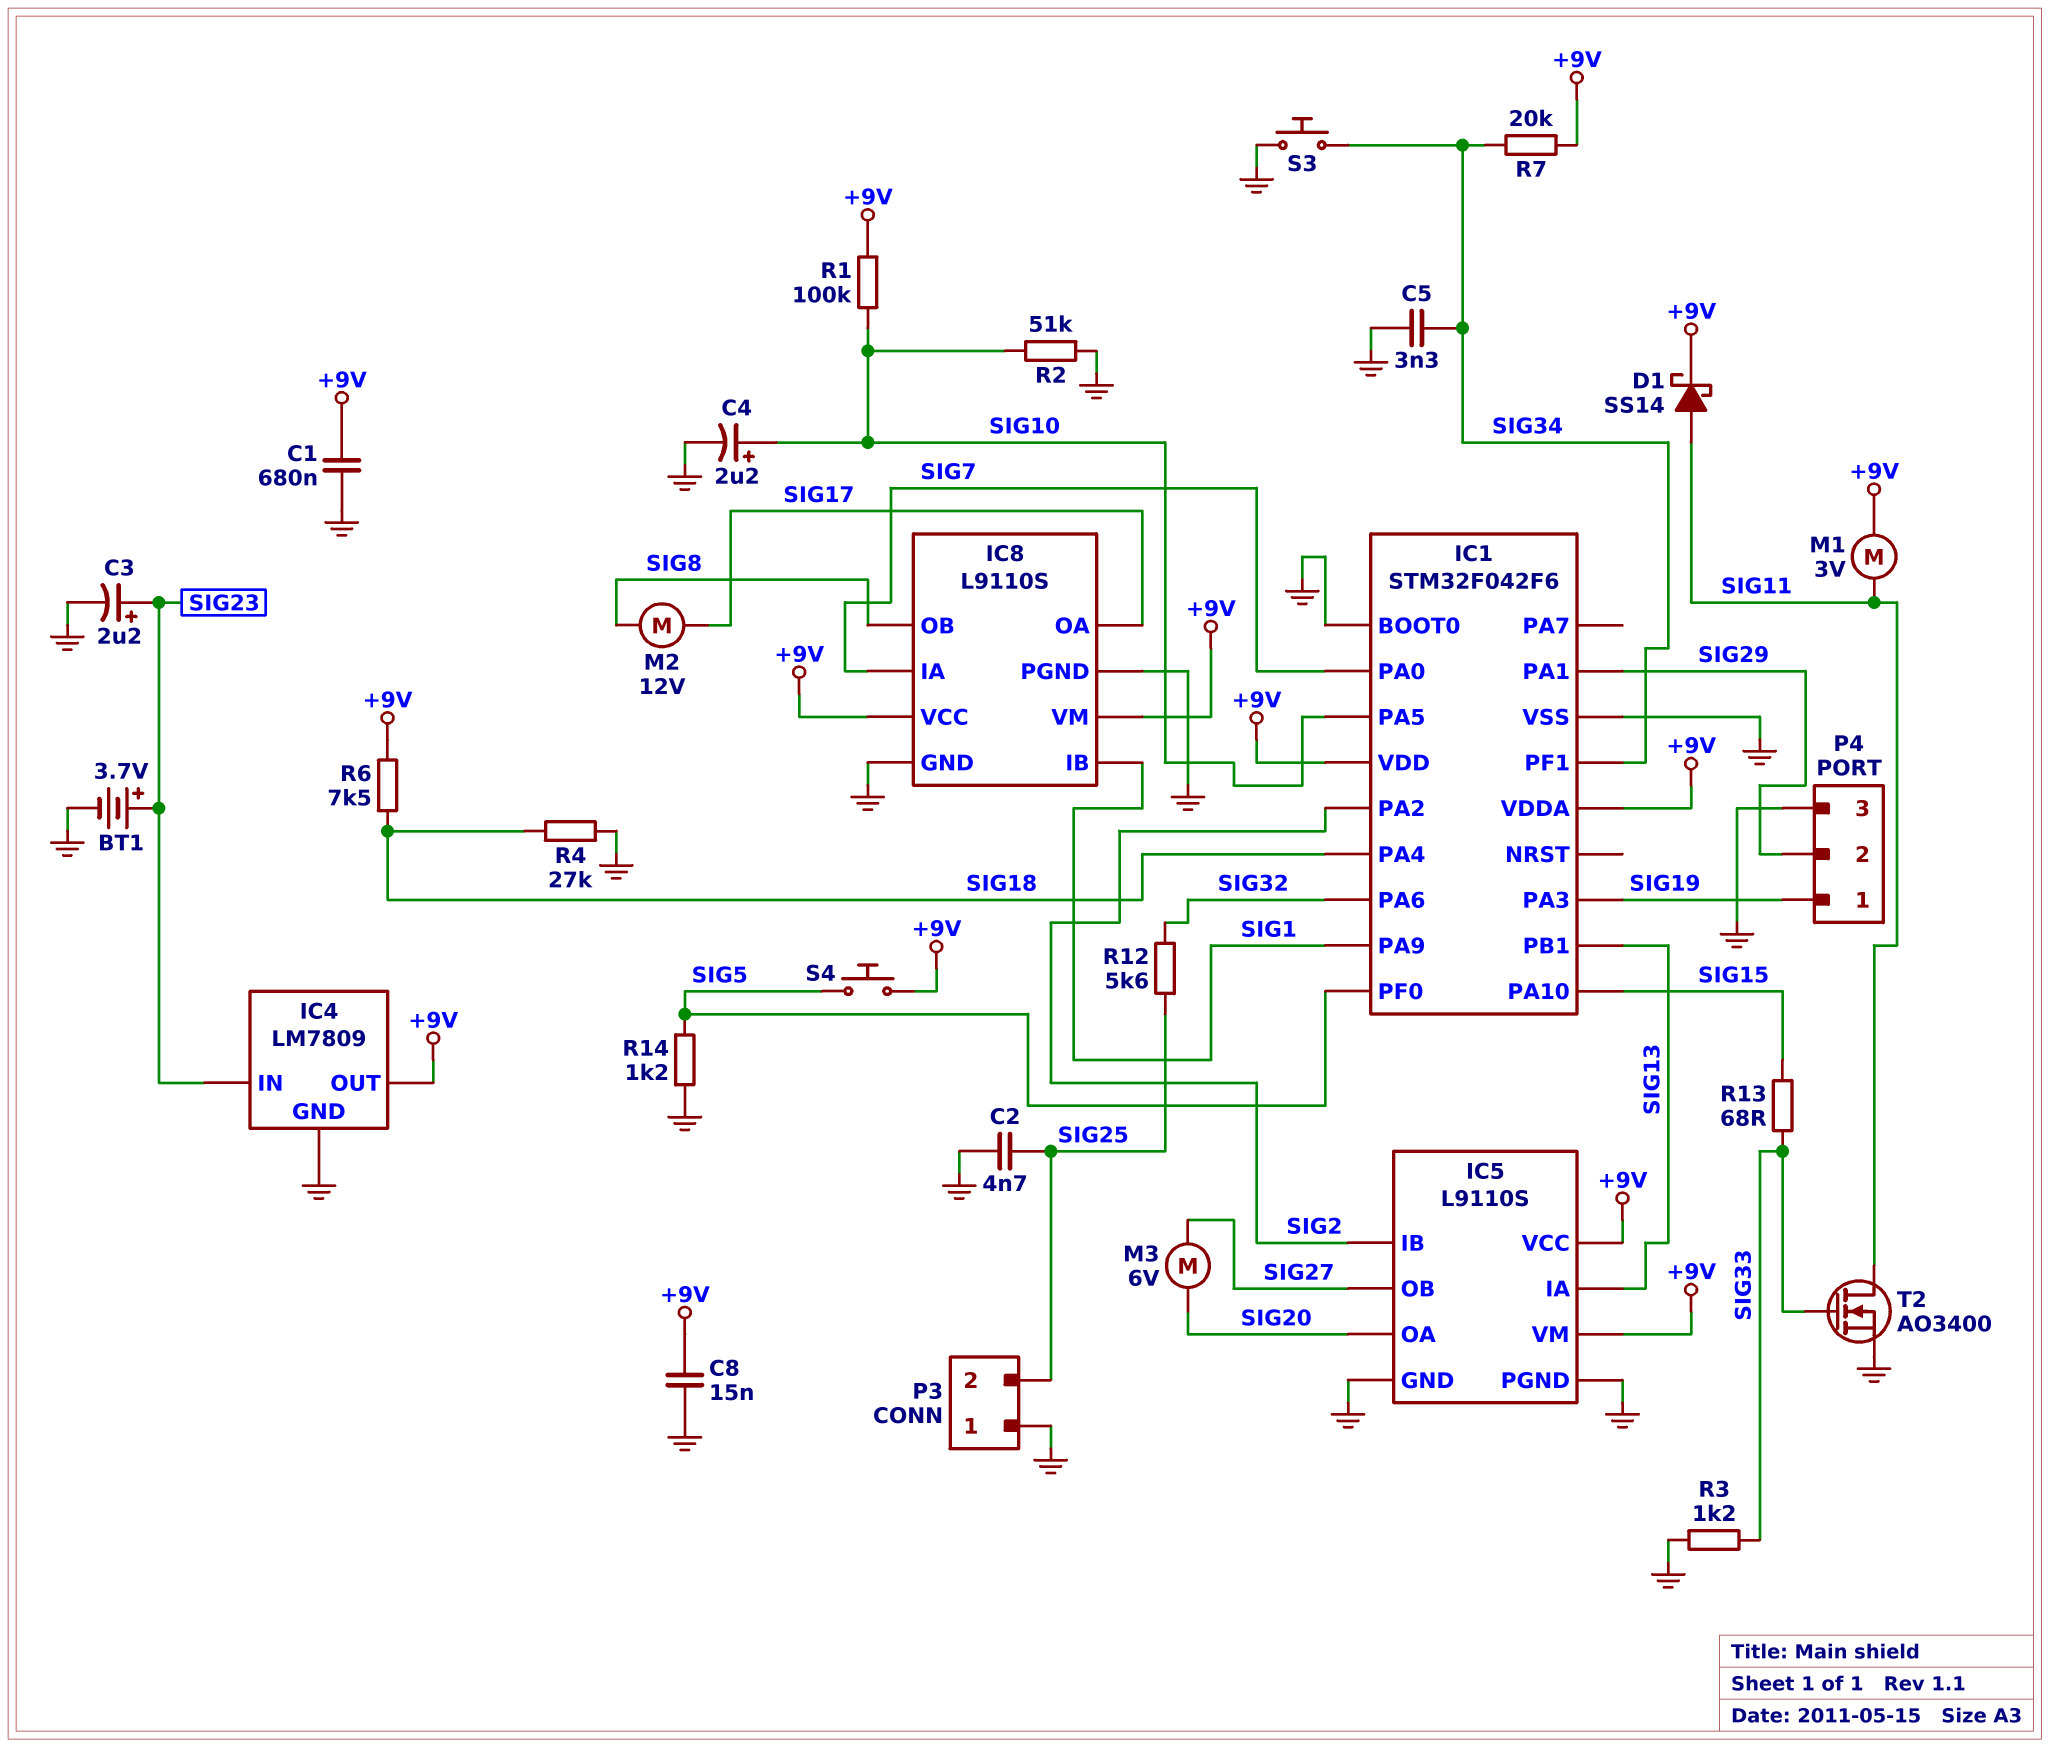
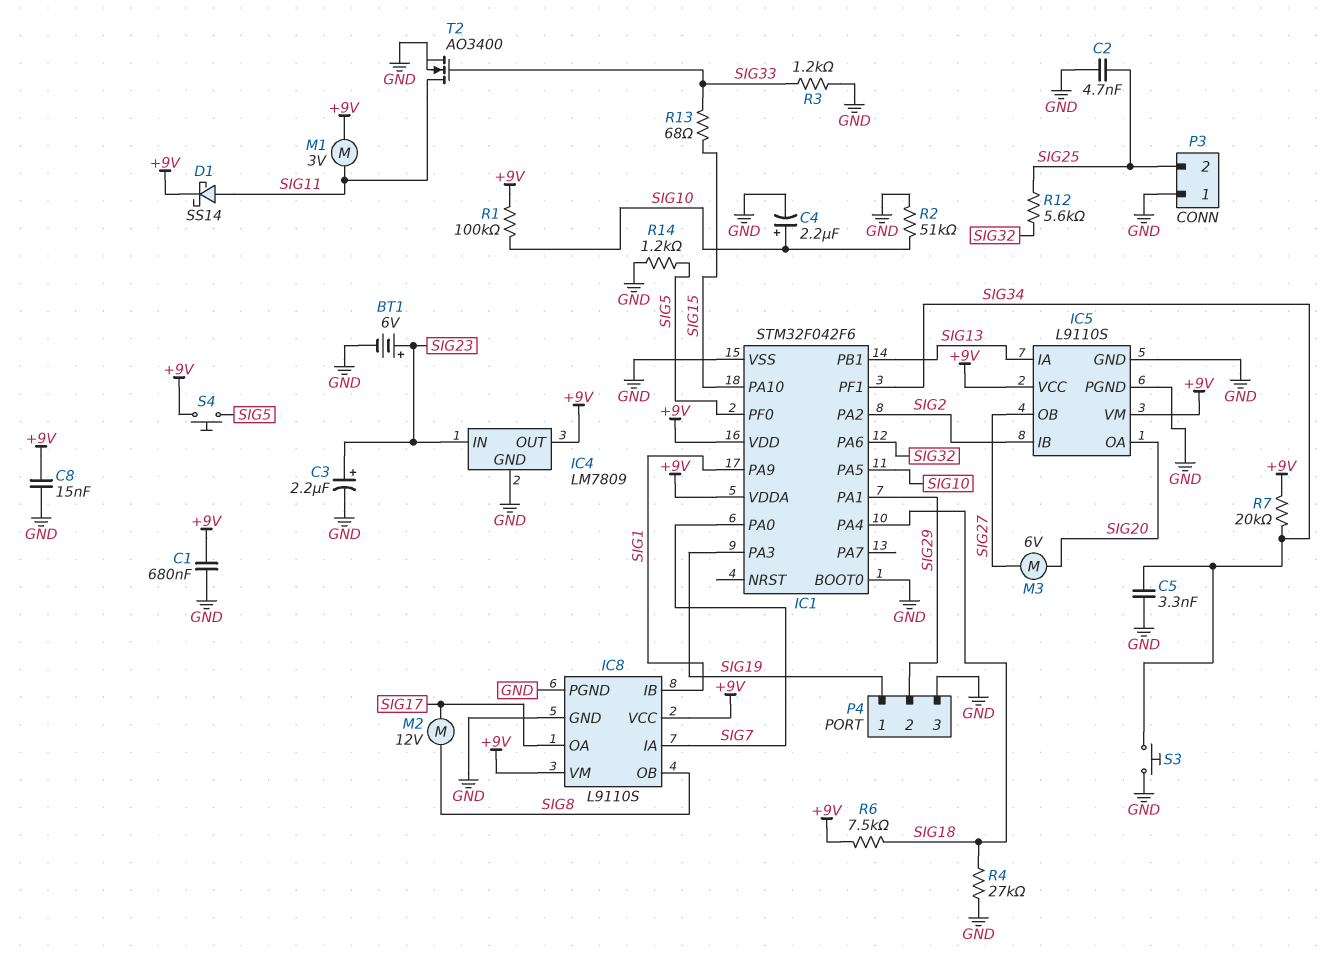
BT1: 3.7V (plus SIG23, minus GND) -> 6V (plus SIG23, minus GND)

